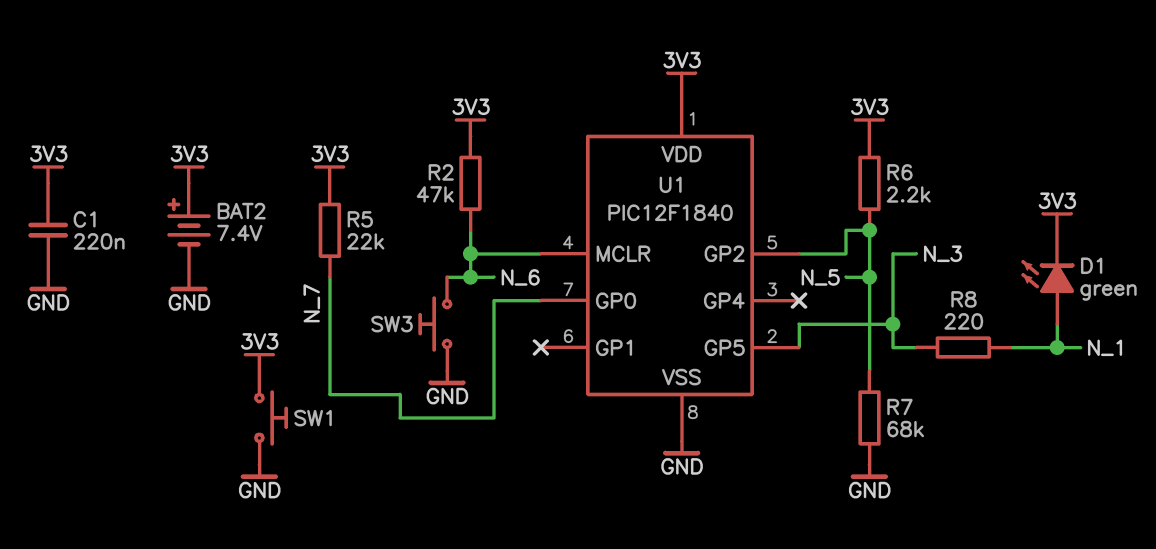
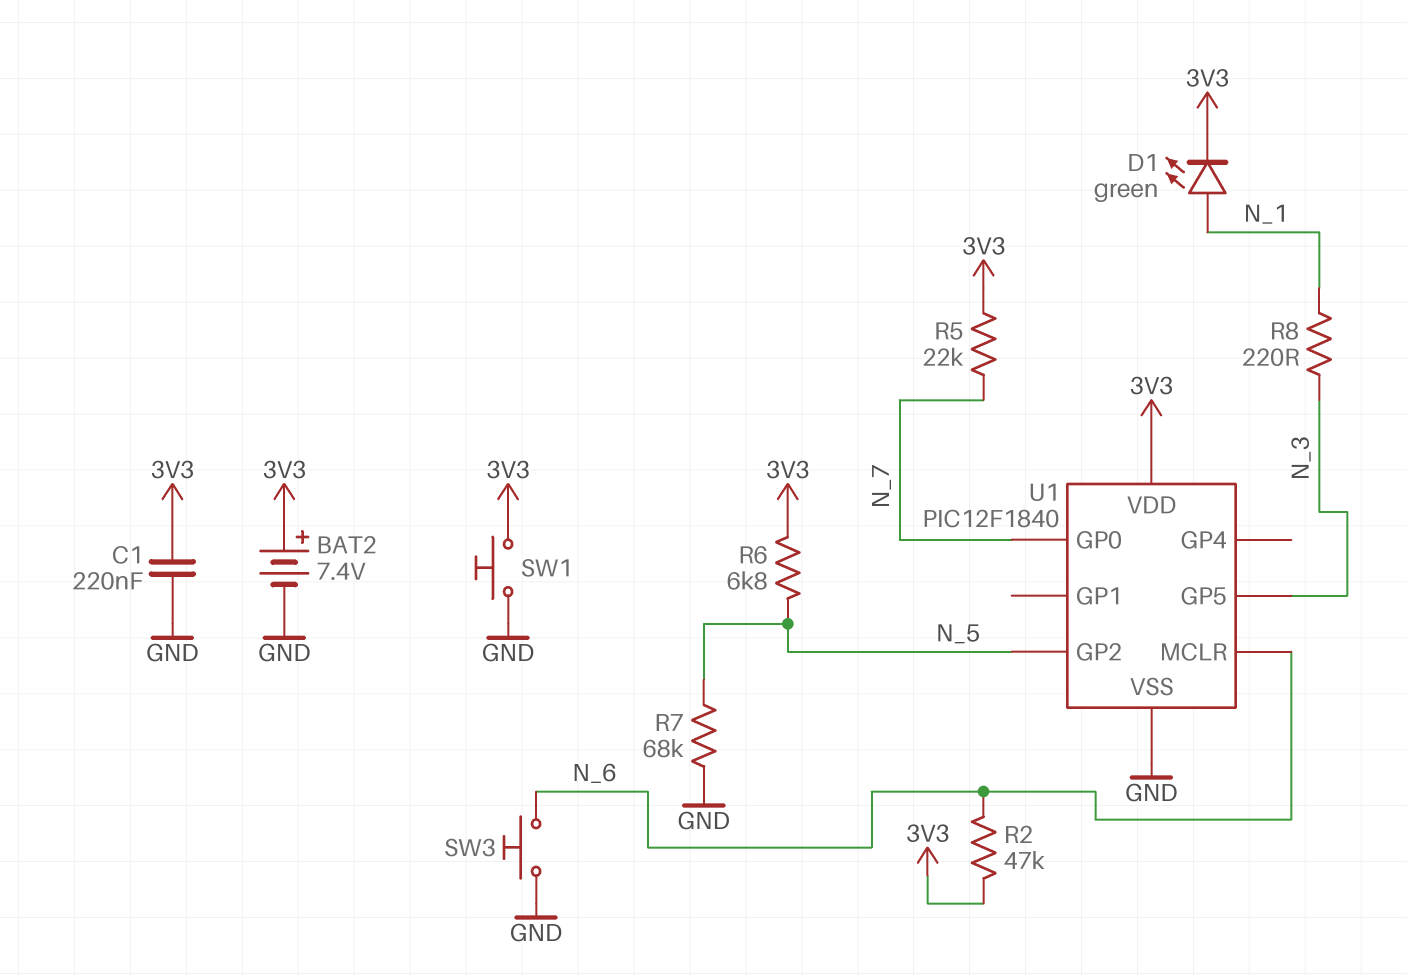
R6: 2.2k (3V3, N_5) -> 6.8k (3V3, N_5)

